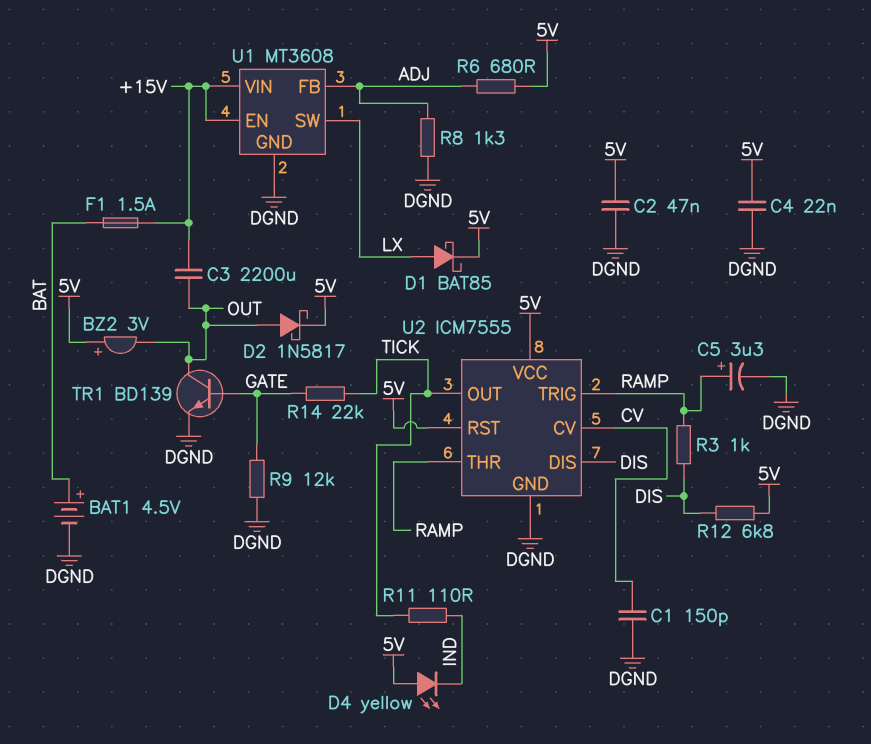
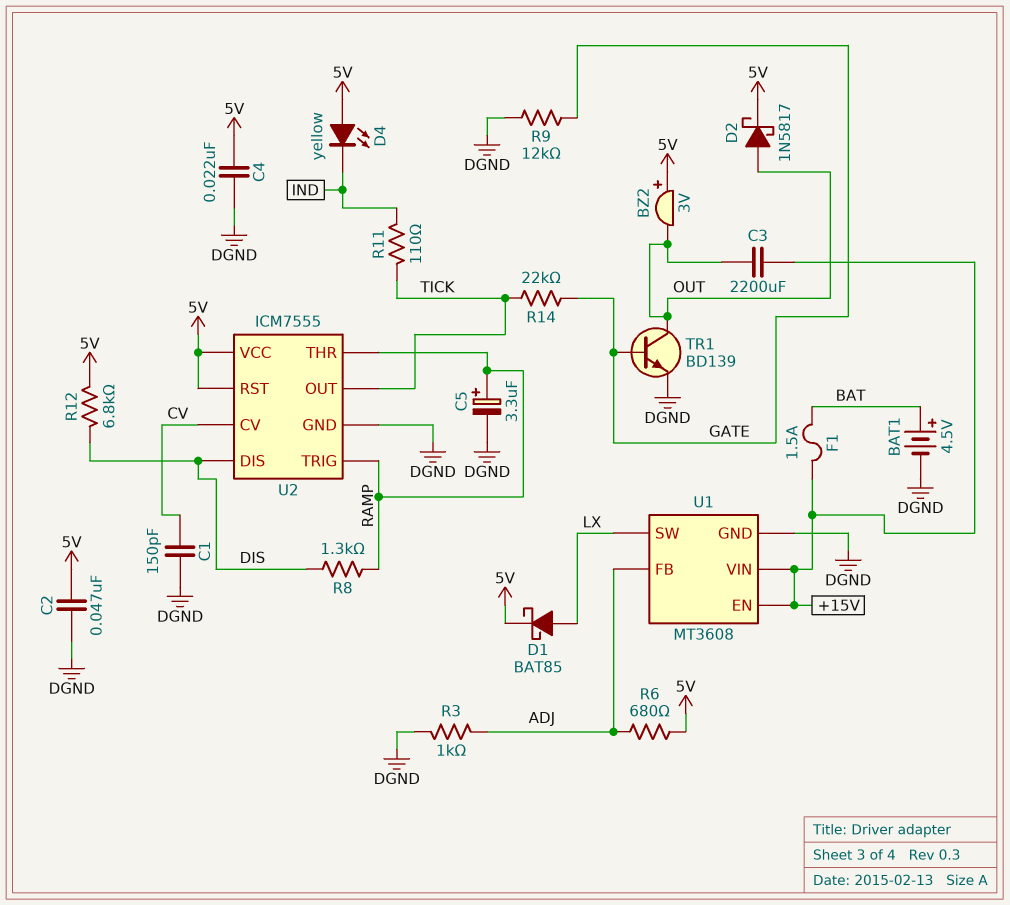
R3: 1k (DIS, RAMP) -> 1k (ADJ, DGND)
R8: 1.3k (ADJ, DGND) -> 1.3k (DIS, RAMP)

